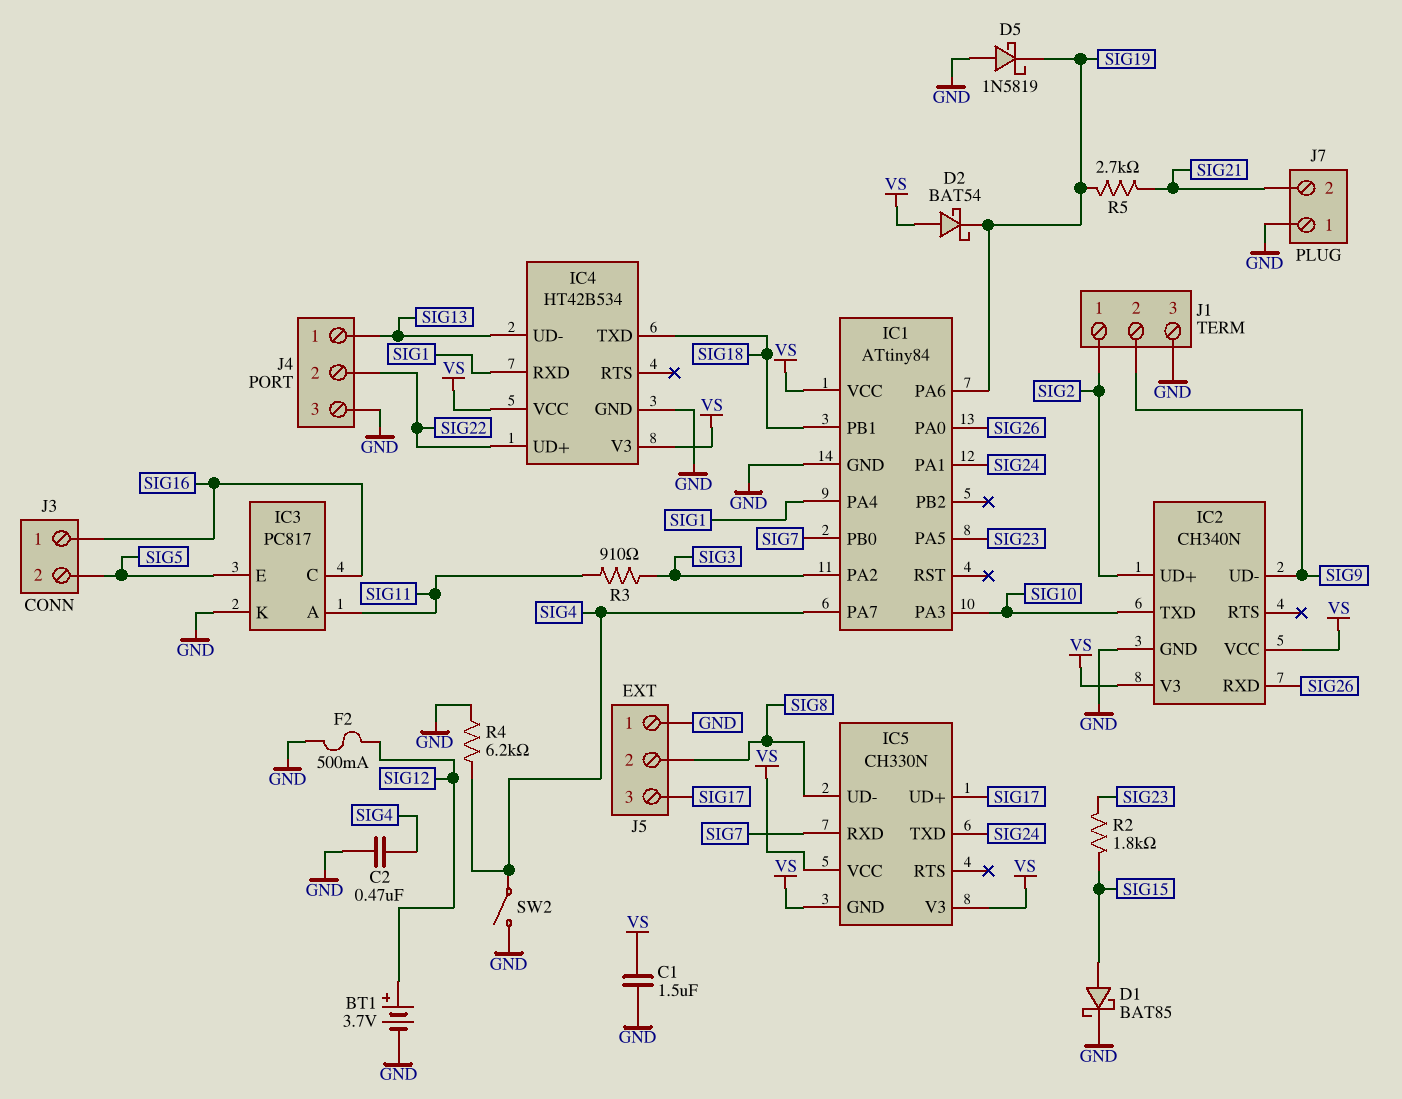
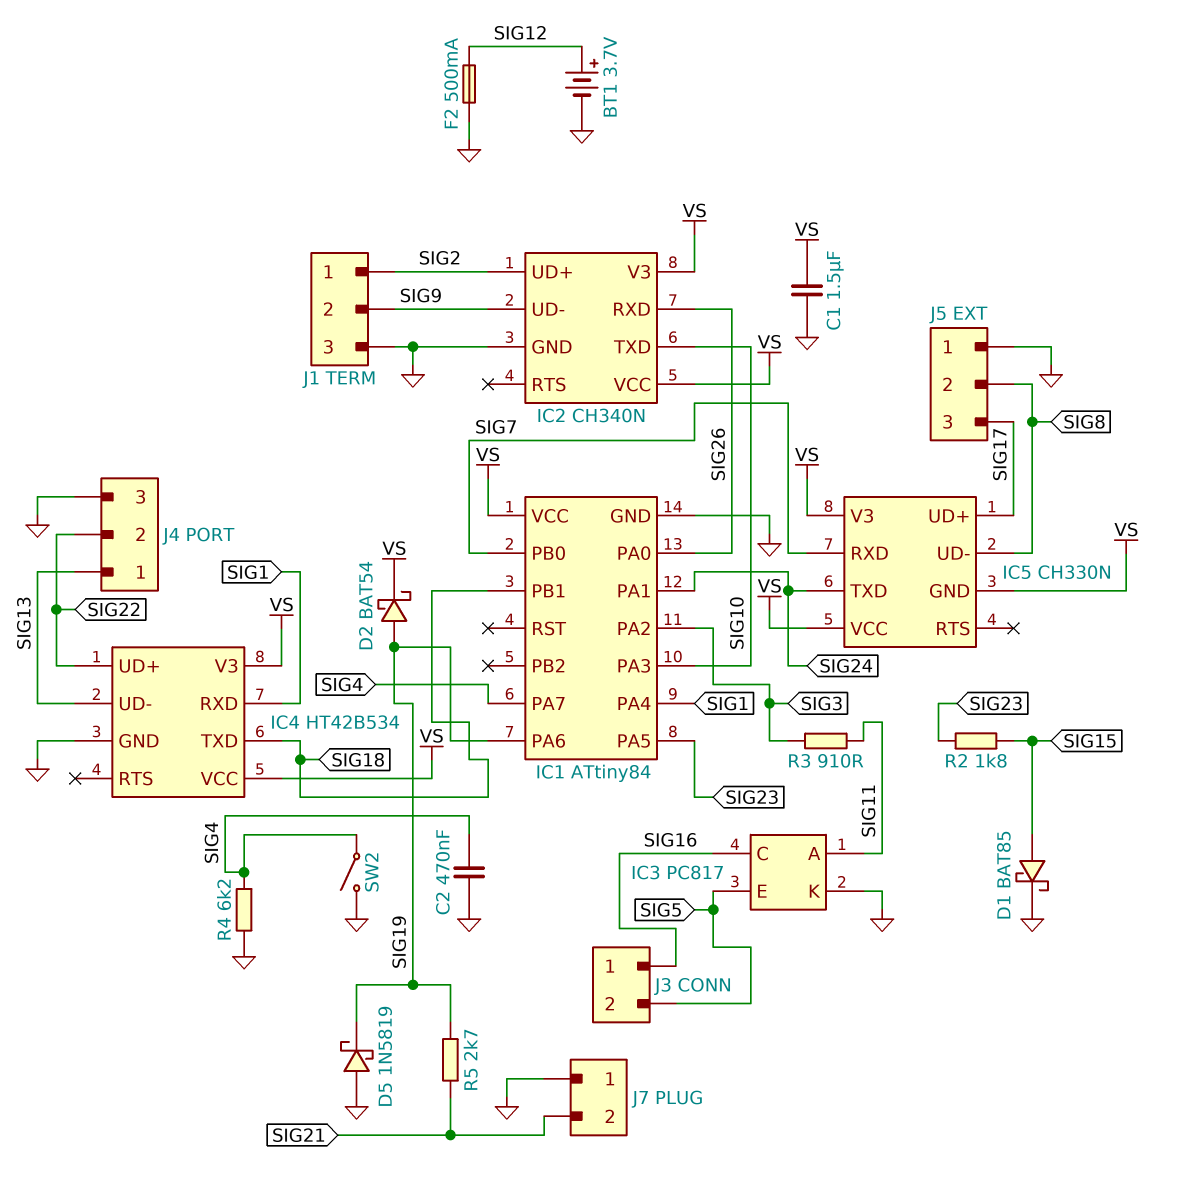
D2: schottky BAT54 (A VS, K SIG19) -> schottky BAT54 (A SIG19, K VS)

